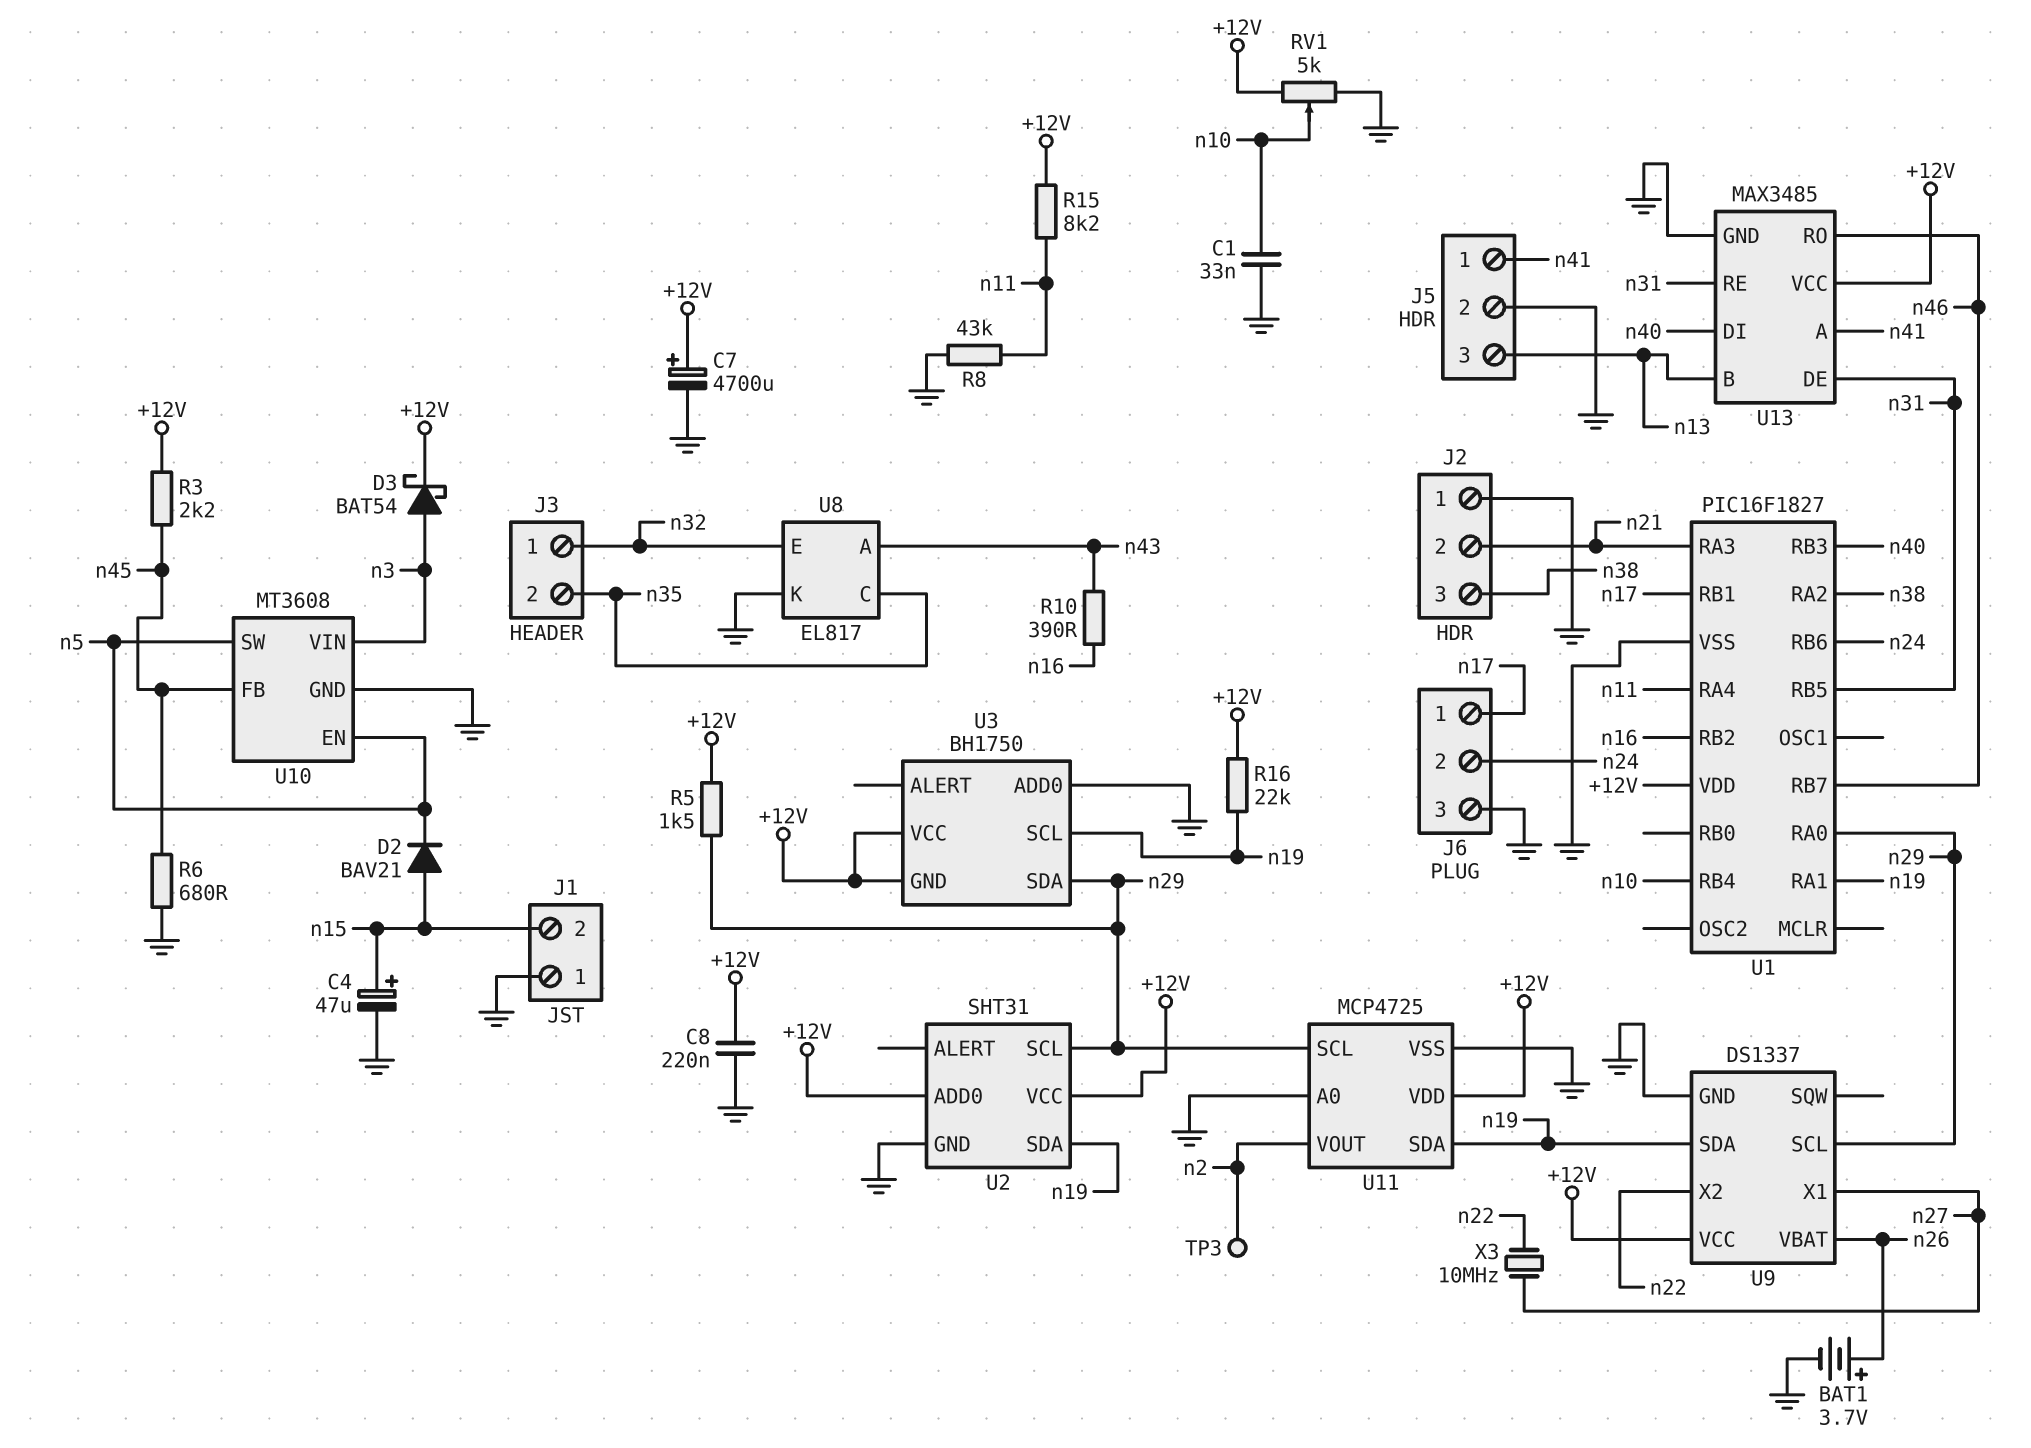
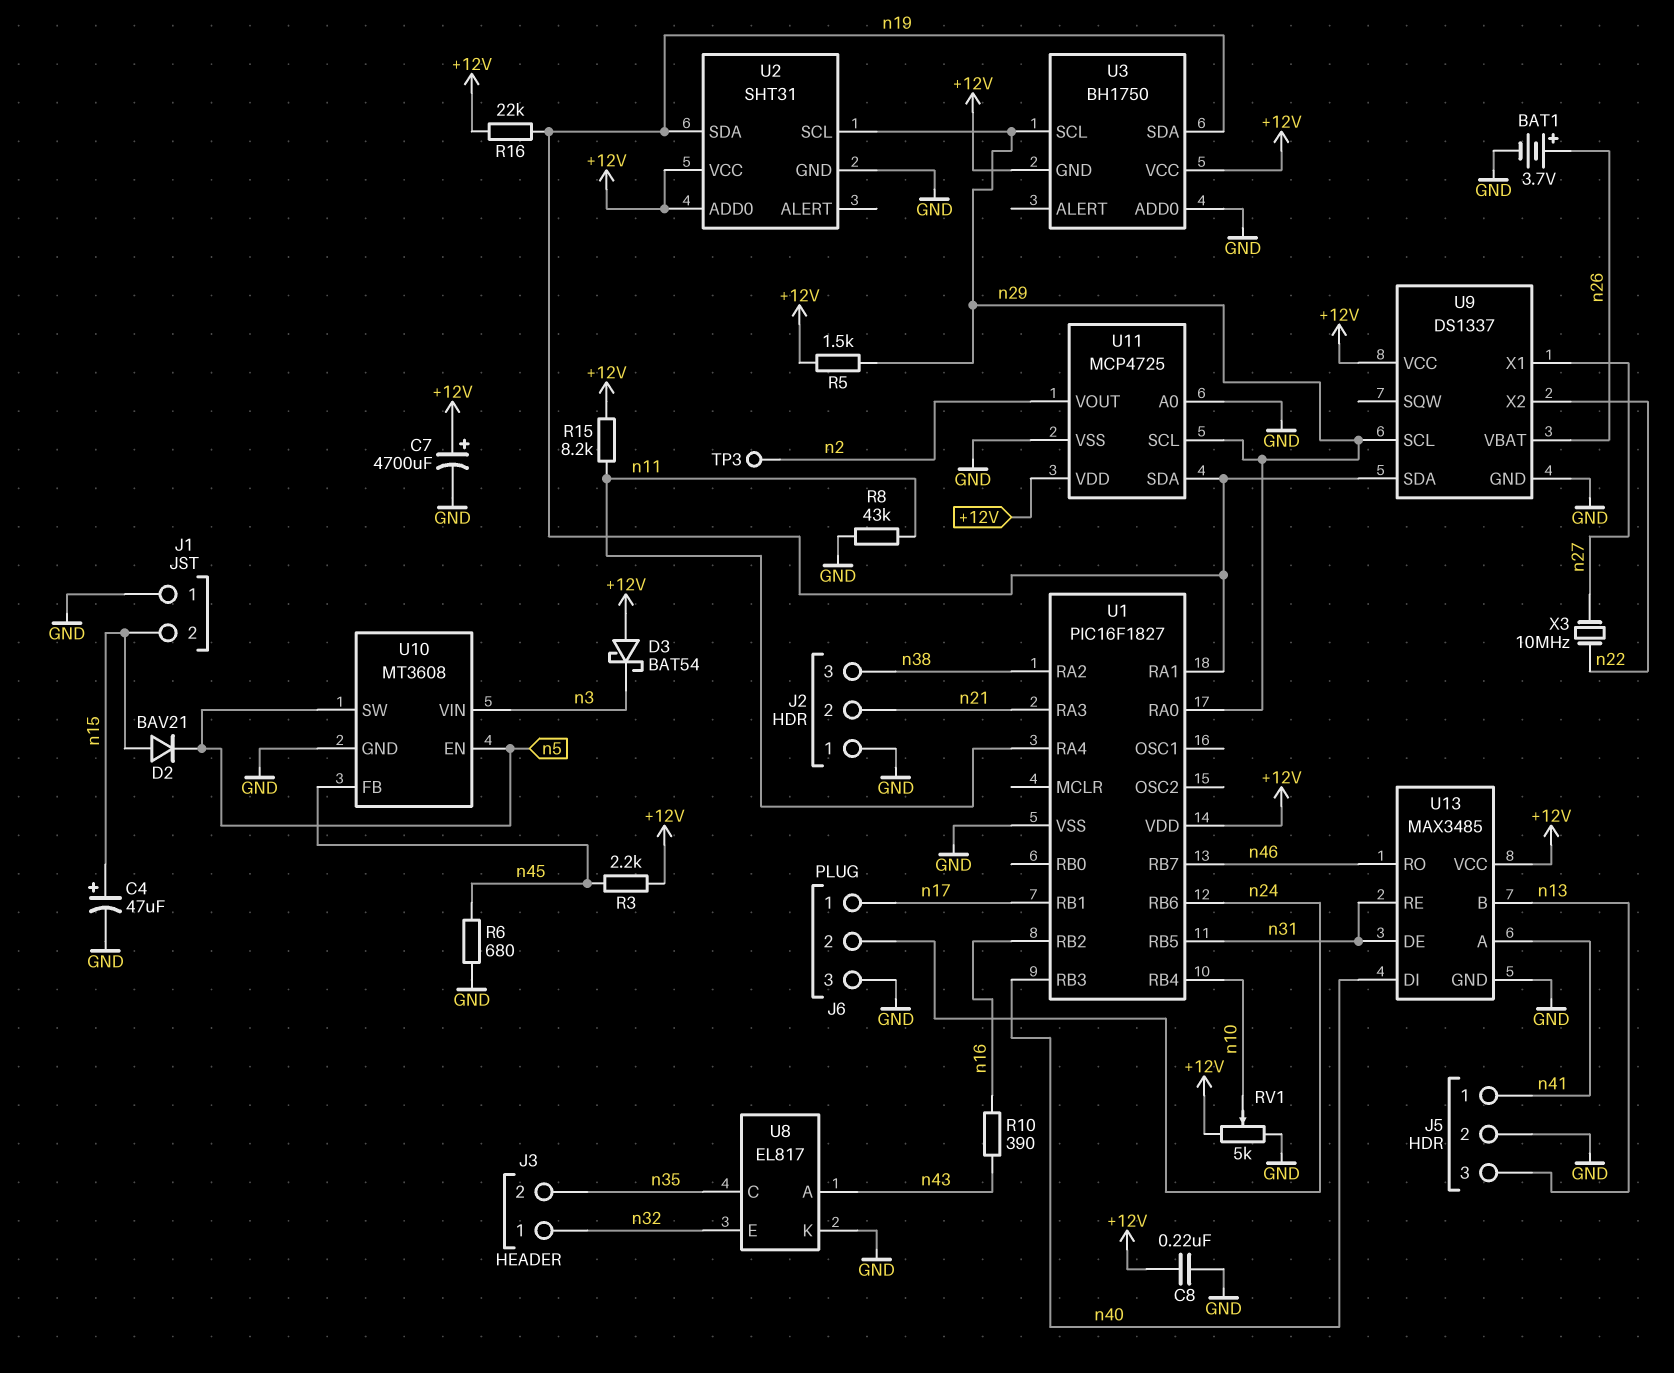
C1: 33nF (GND, n10) -> none
D3: schottky BAT54 (A n3, K +12V) -> schottky BAT54 (A +12V, K n3)
U3 pin SCL: n19 -> n29
U3 pin SDA: n29 -> n19

